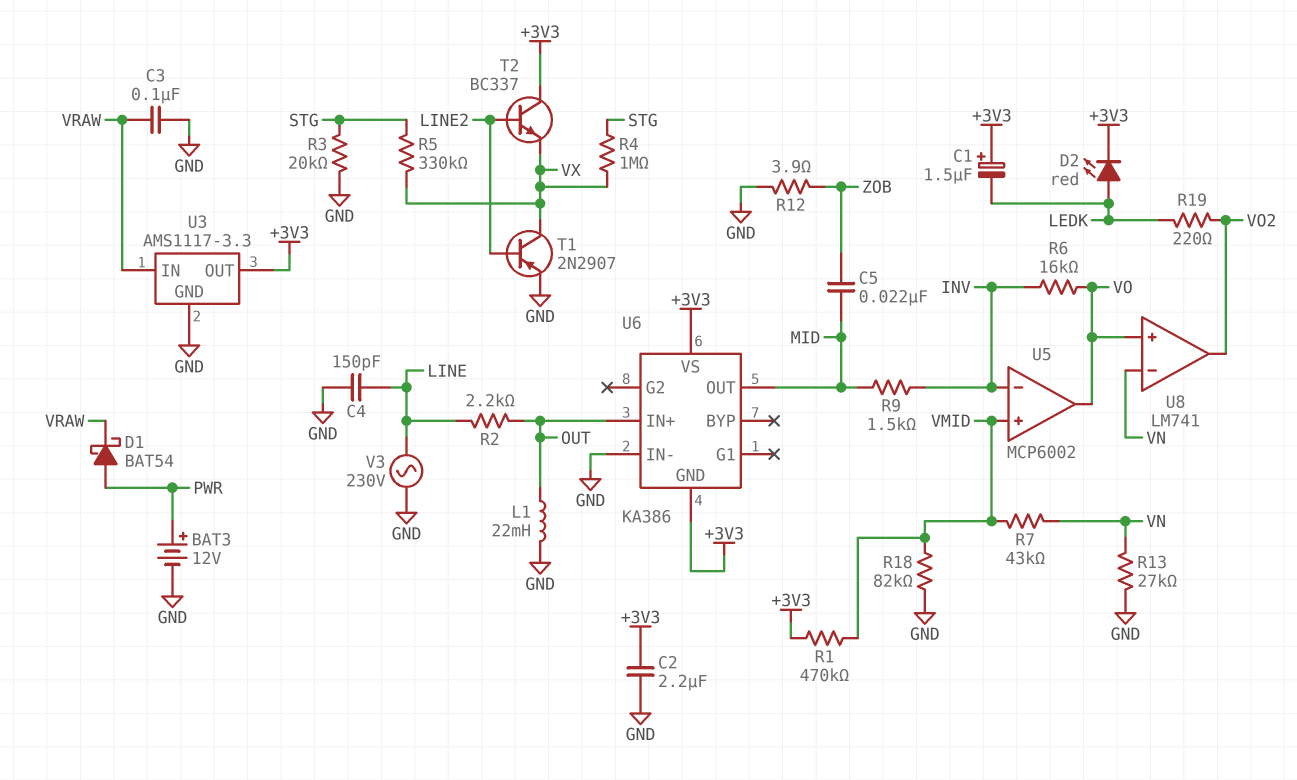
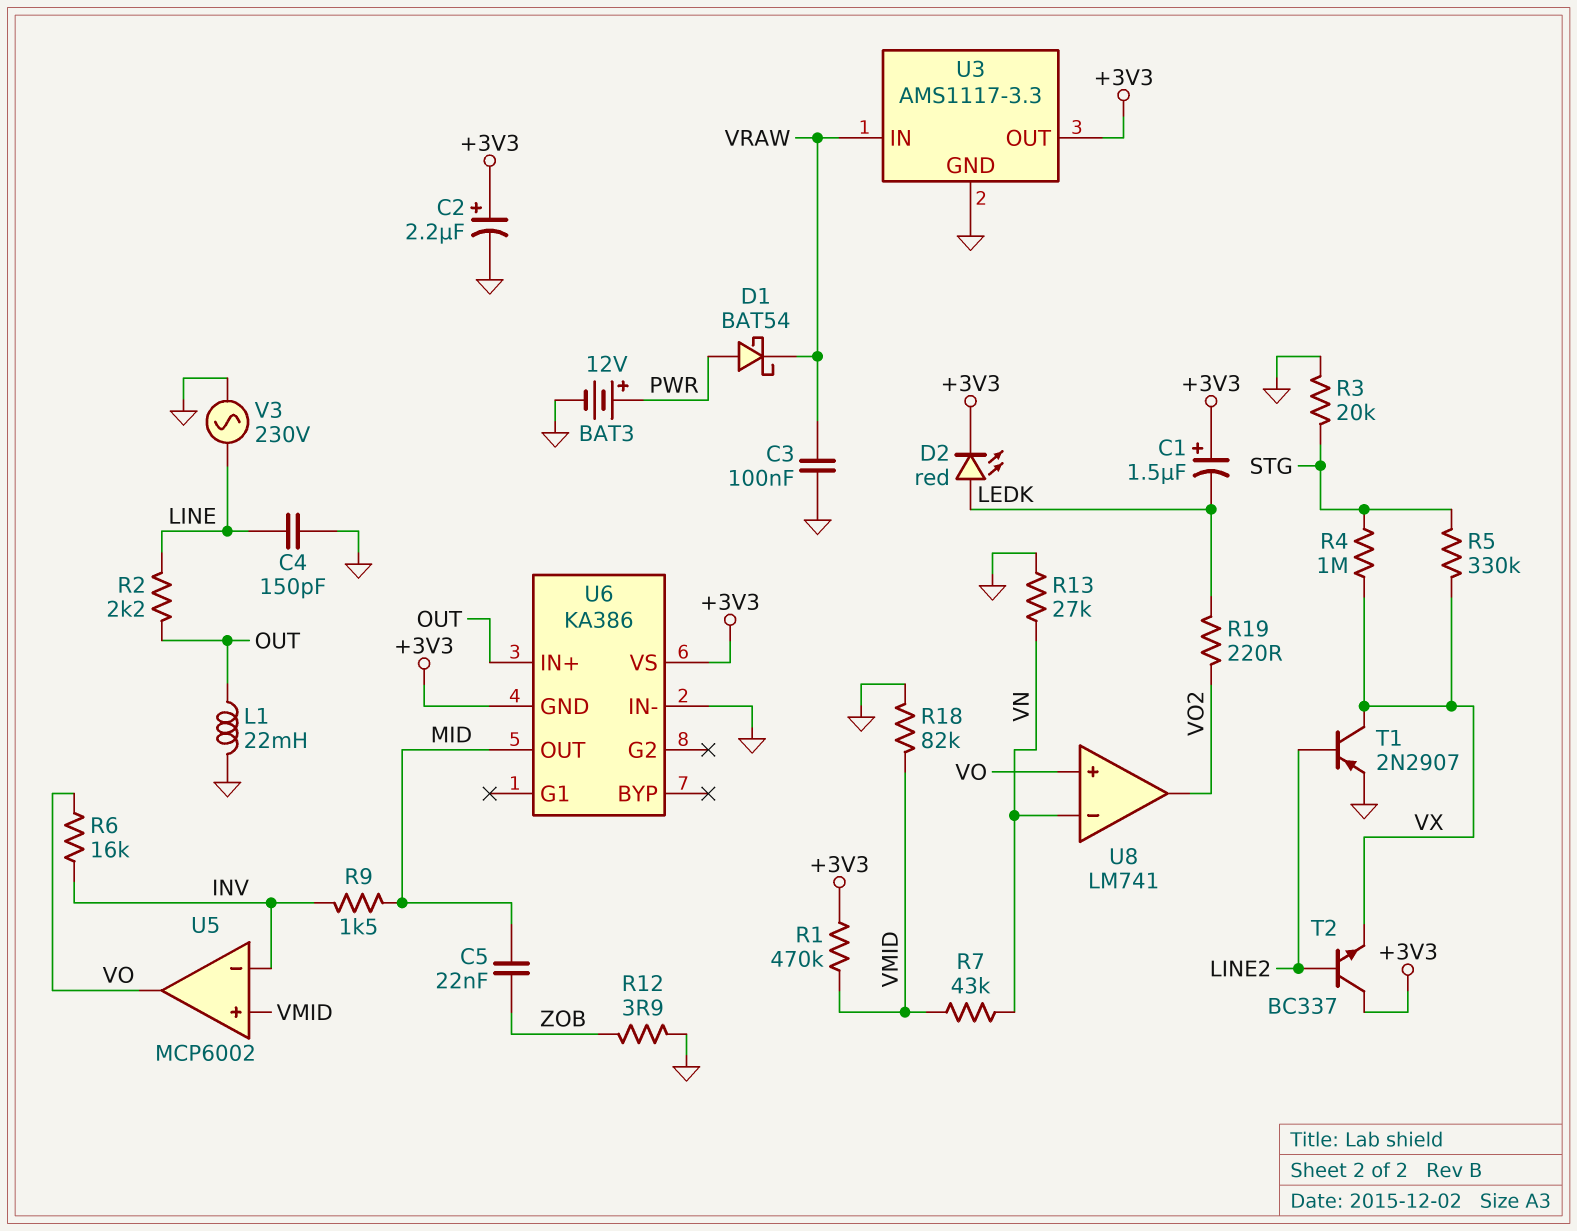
C2: 2.2uF (+3V3, GND) -> 2.2uF (plus +3V3, minus GND)

